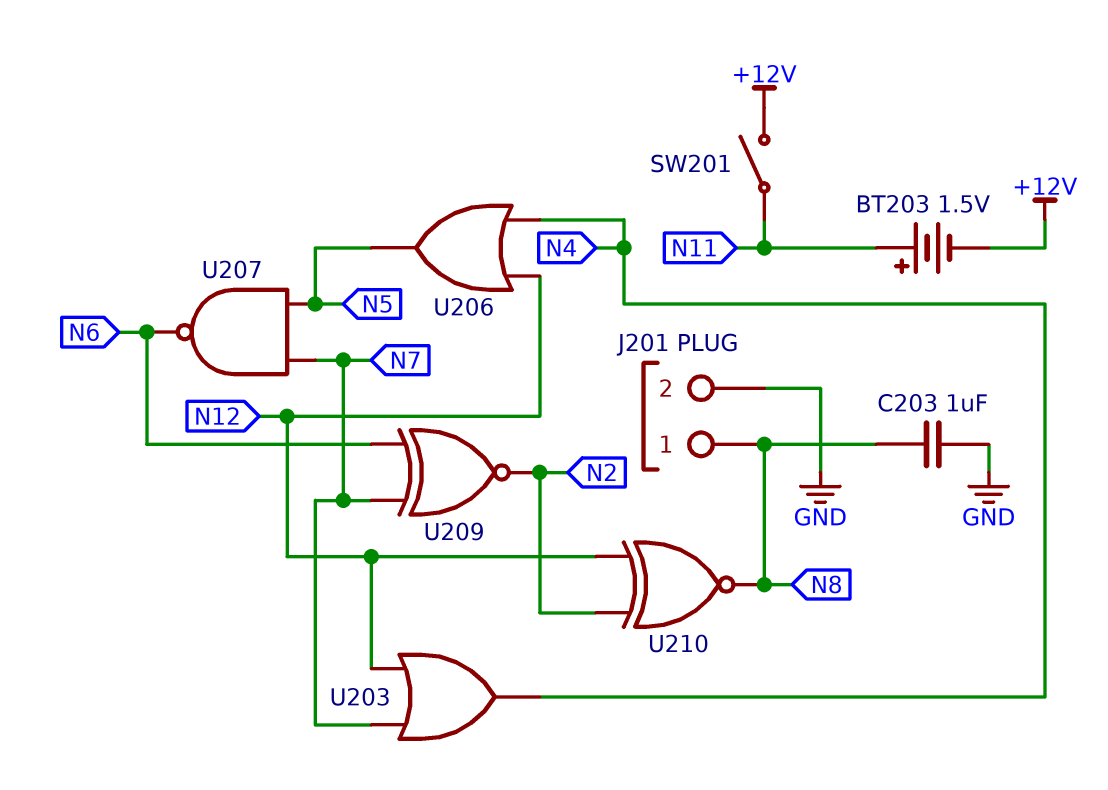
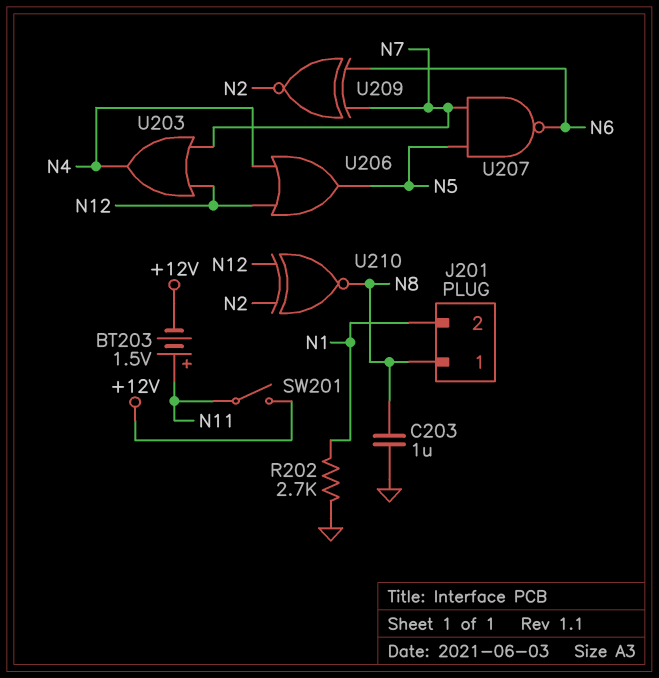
J201 pin 2: GND -> N1
R202: none -> 2.7k (GND, N1)

